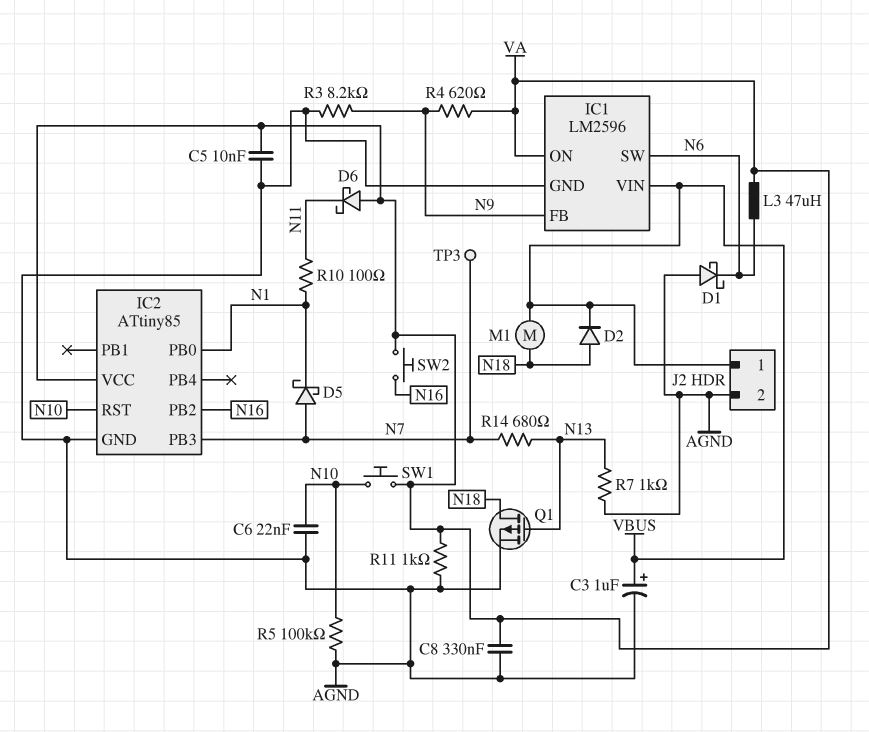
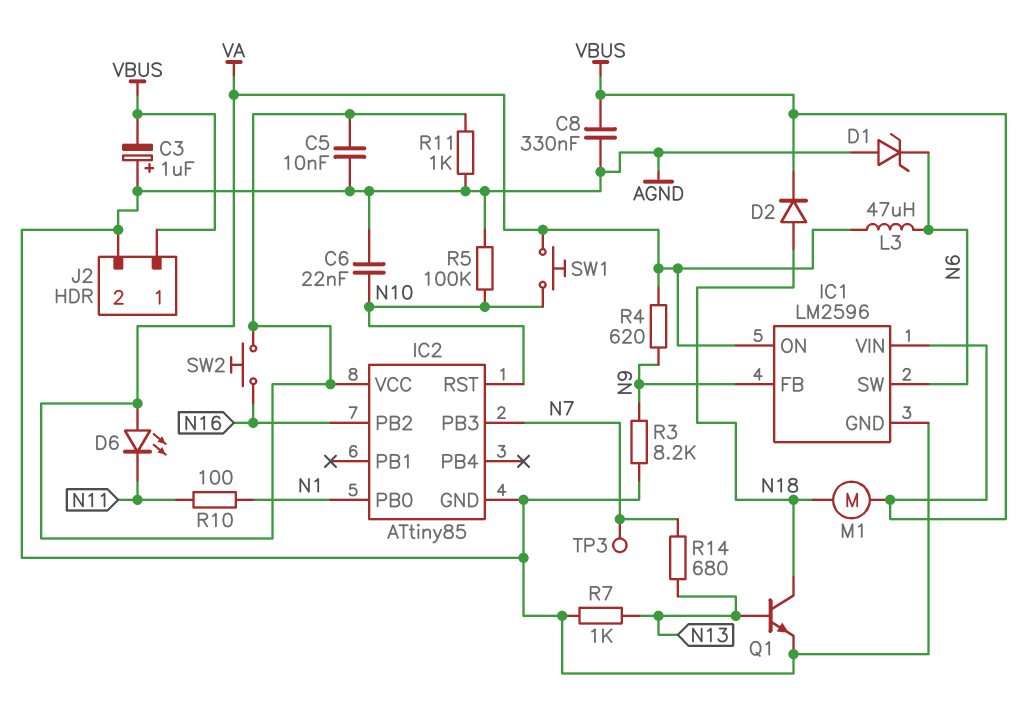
C3: 1uF (plus VBUS, minus AGND) -> 1uF (plus AGND, minus VBUS)
C8: 330nF (AGND, VA) -> 330nF (AGND, VBUS)
D1: schottky (A AGND, K N6) -> zener (A AGND, K N6)
D5: schottky (A N7, K N1) -> none
D6: schottky (A VA, K N11) -> LED (A VA, K N11)
Q1: PMOS (G N13, D N18, S AGND) -> NPN (B N13, C N18, E AGND)

